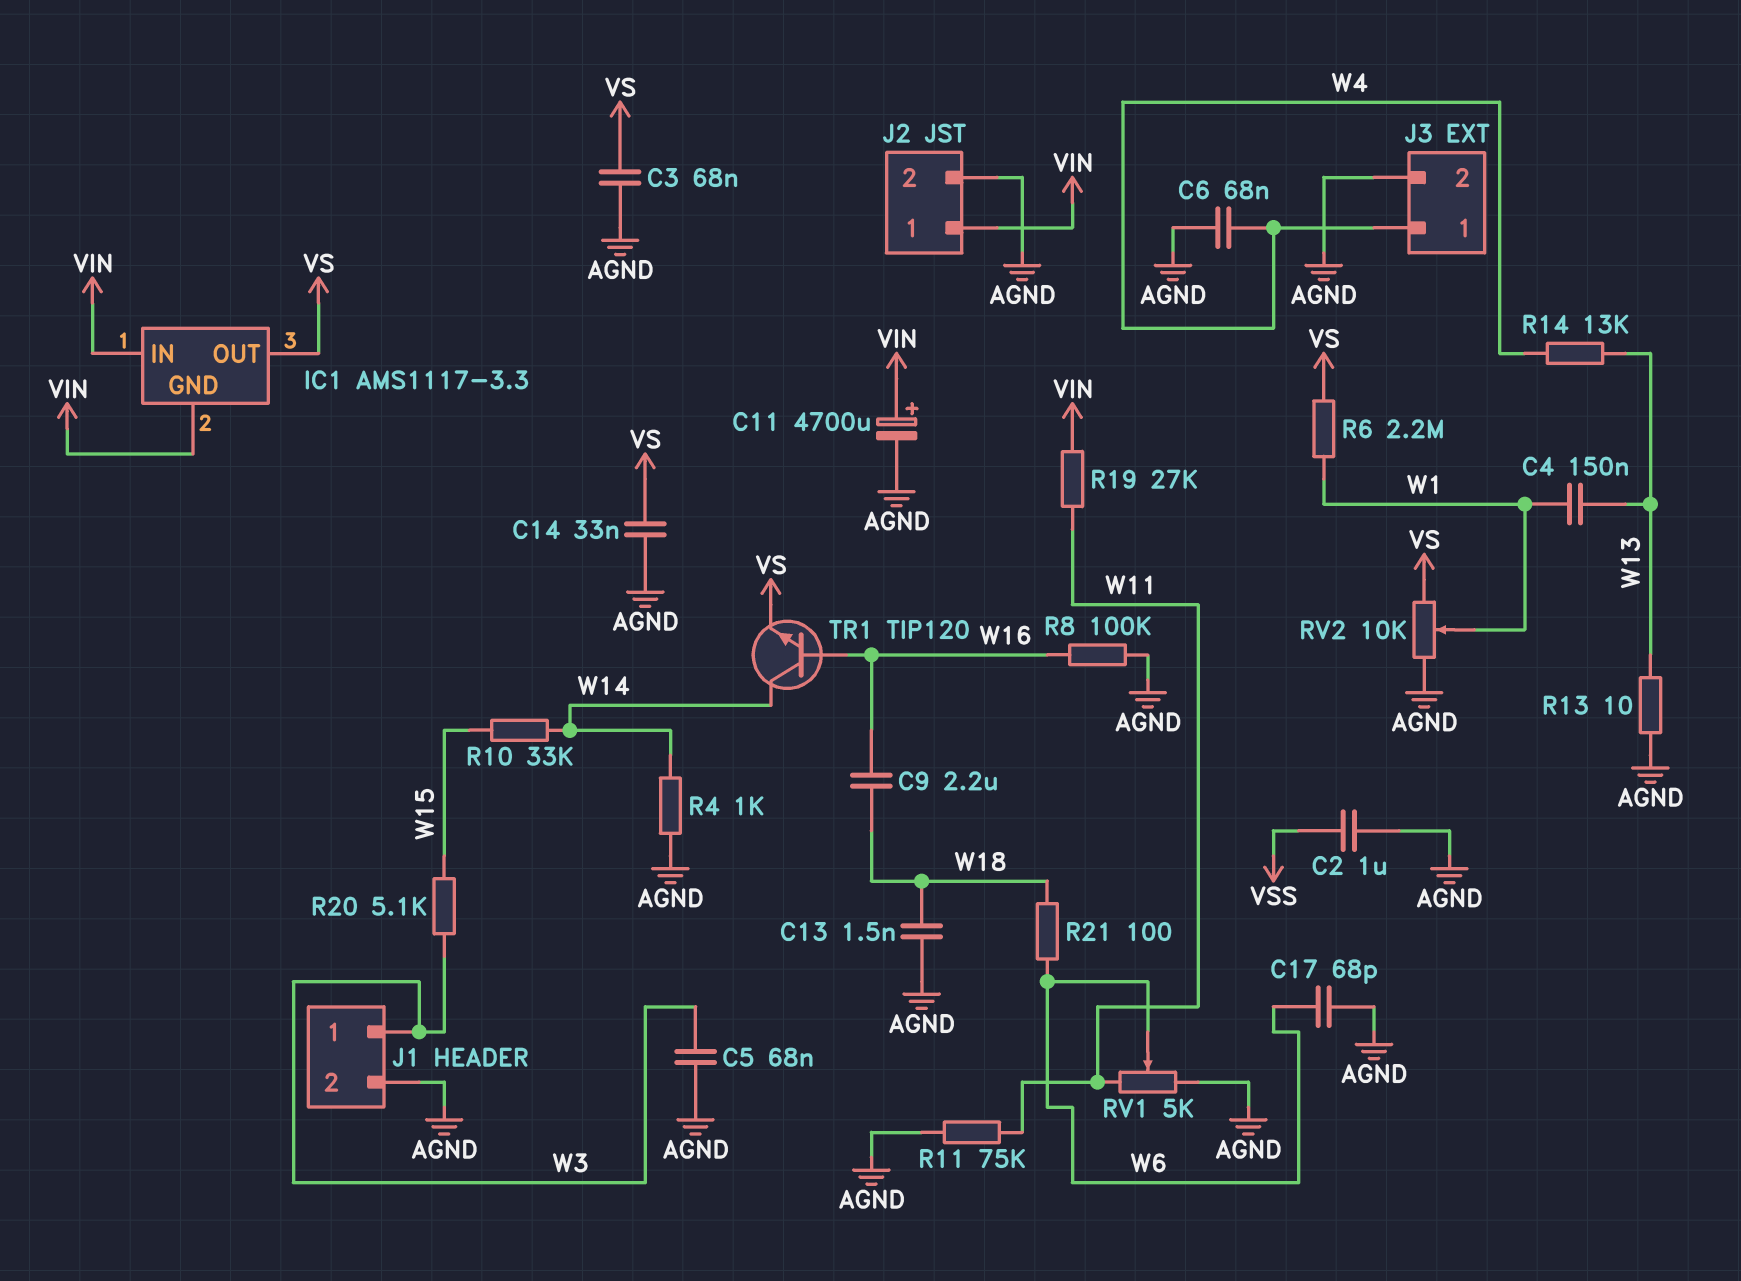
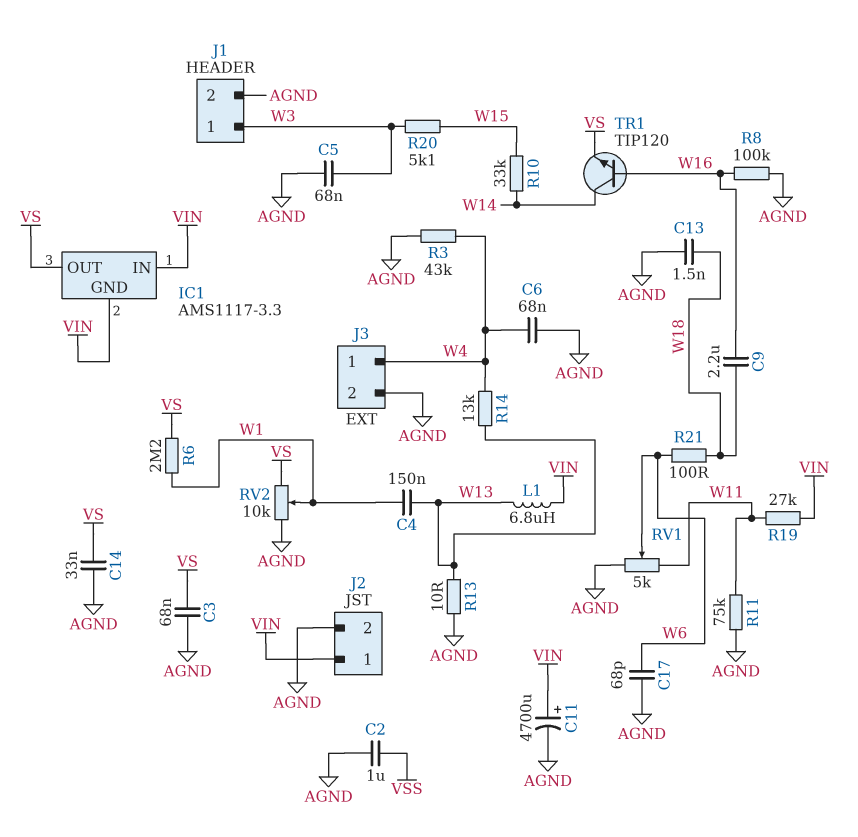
L1: none -> 6.8uH (VIN, W13)
R3: none -> 43k (AGND, W4)
R4: 1k (AGND, W14) -> none

